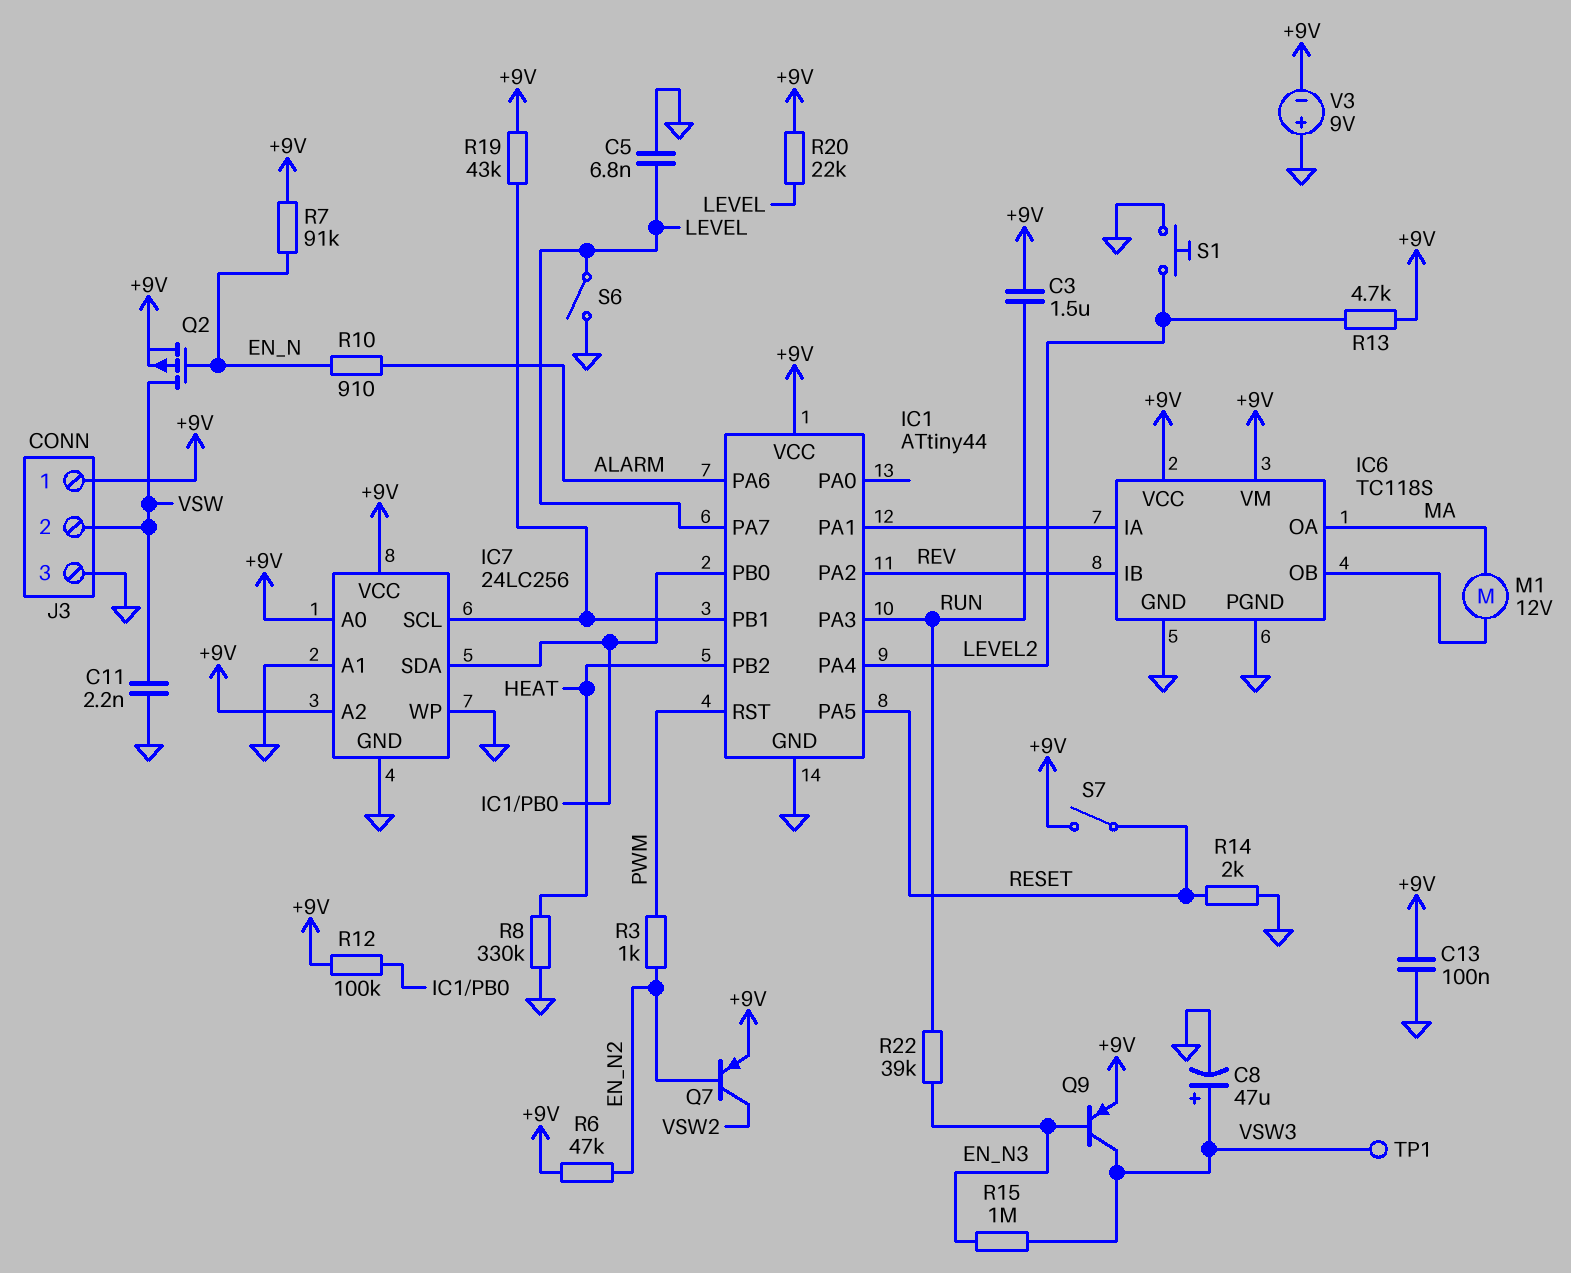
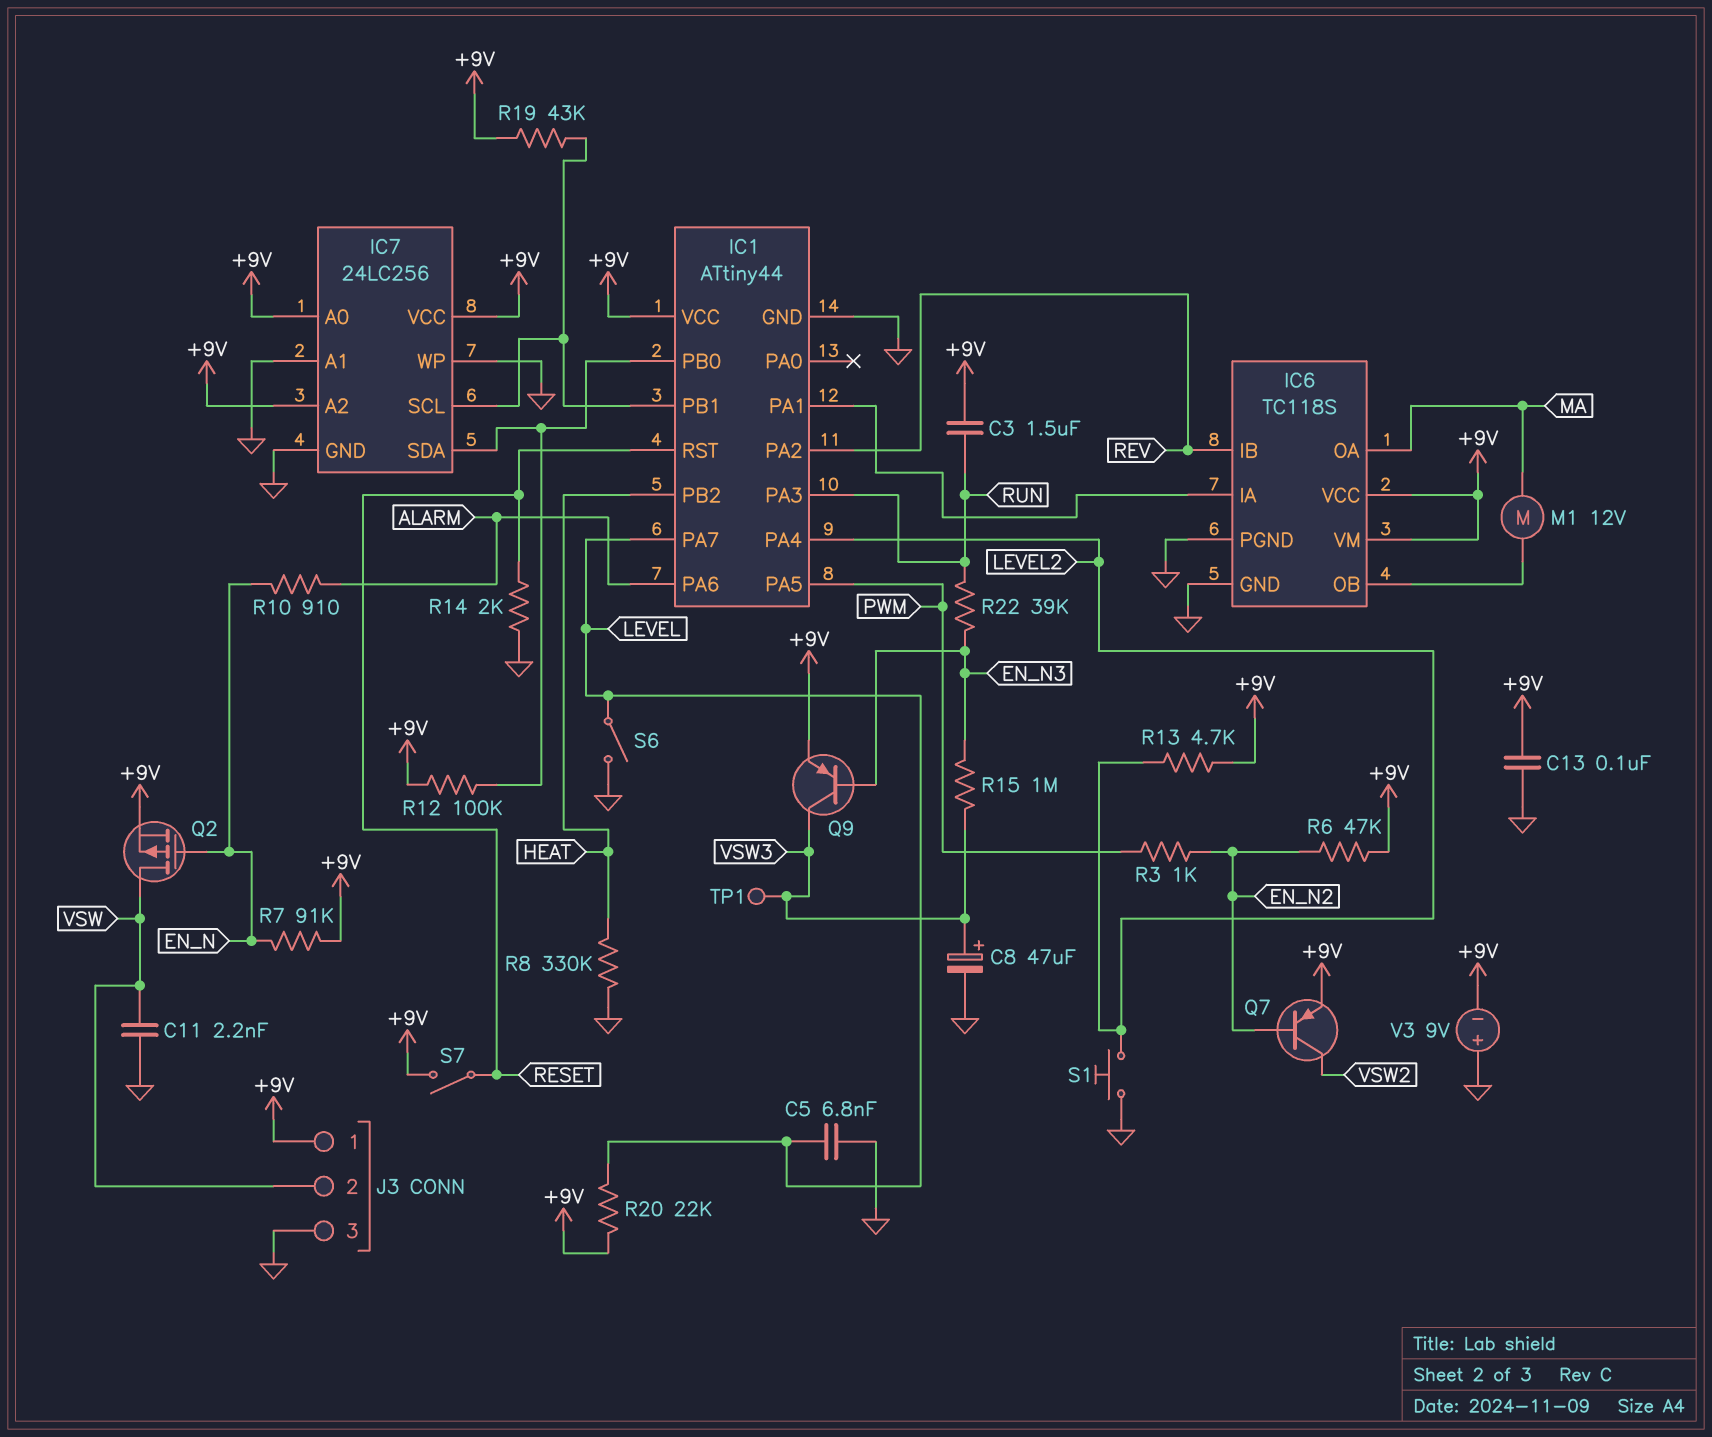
IC1 pin PA5: RESET -> PWM
IC1 pin RST: PWM -> RESET

